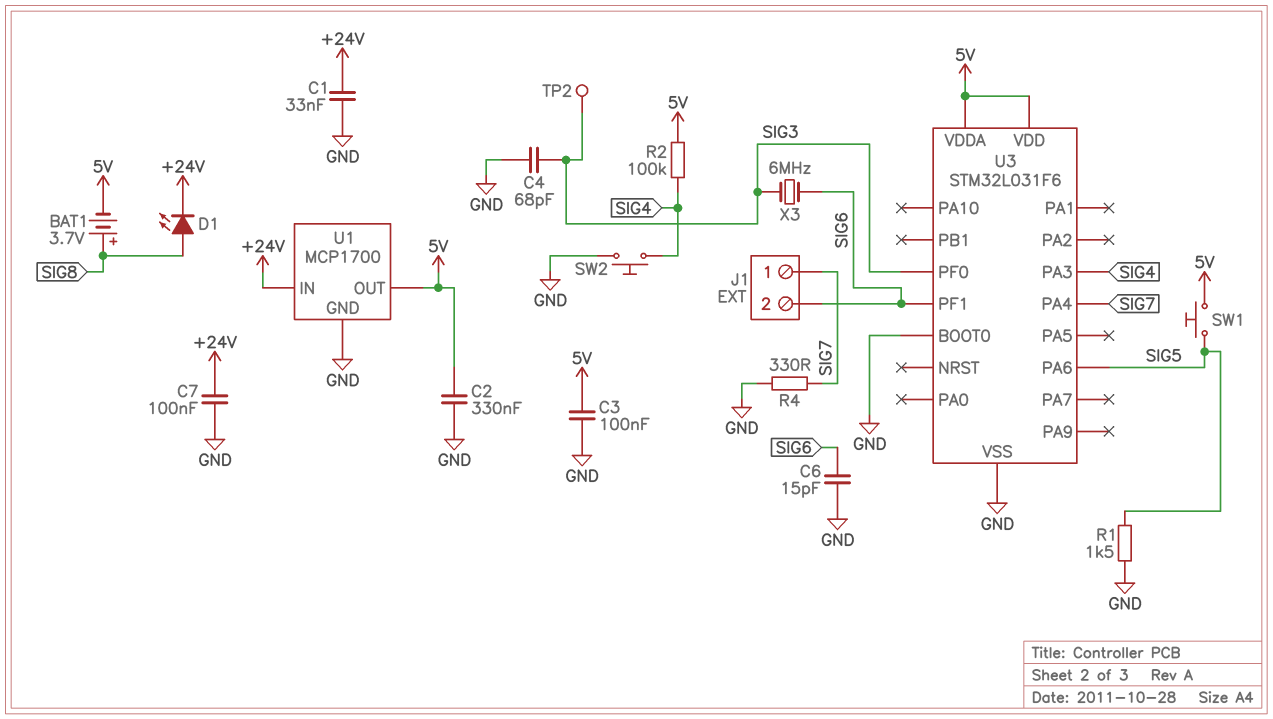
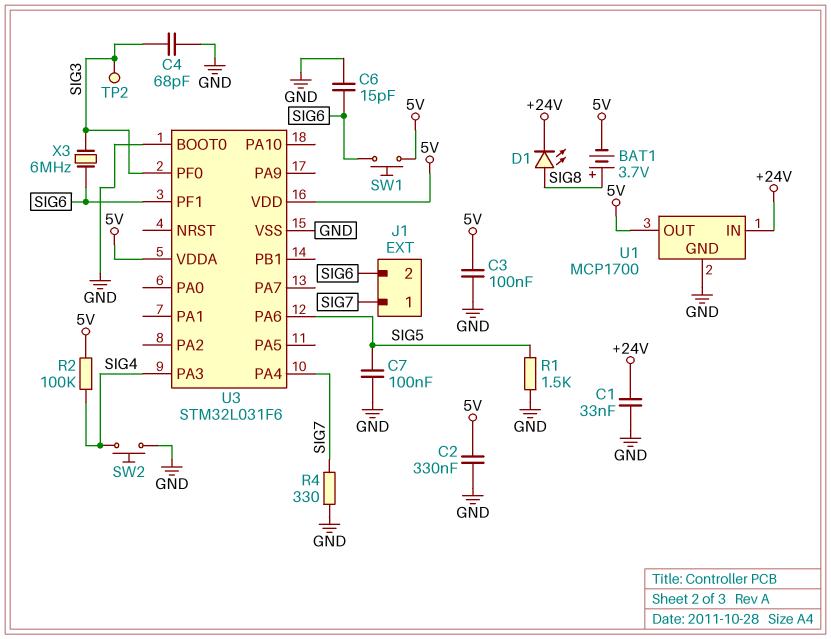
C7: 100nF (+24V, GND) -> 100nF (GND, SIG5)
SW1: button (5V, SIG5) -> button (5V, SIG6)

